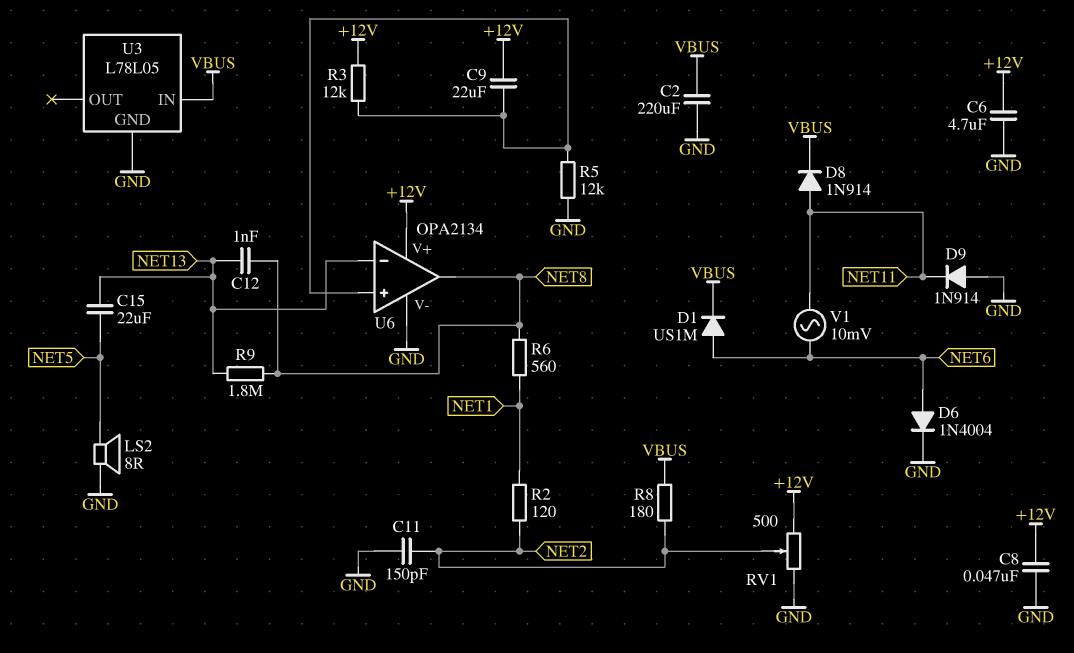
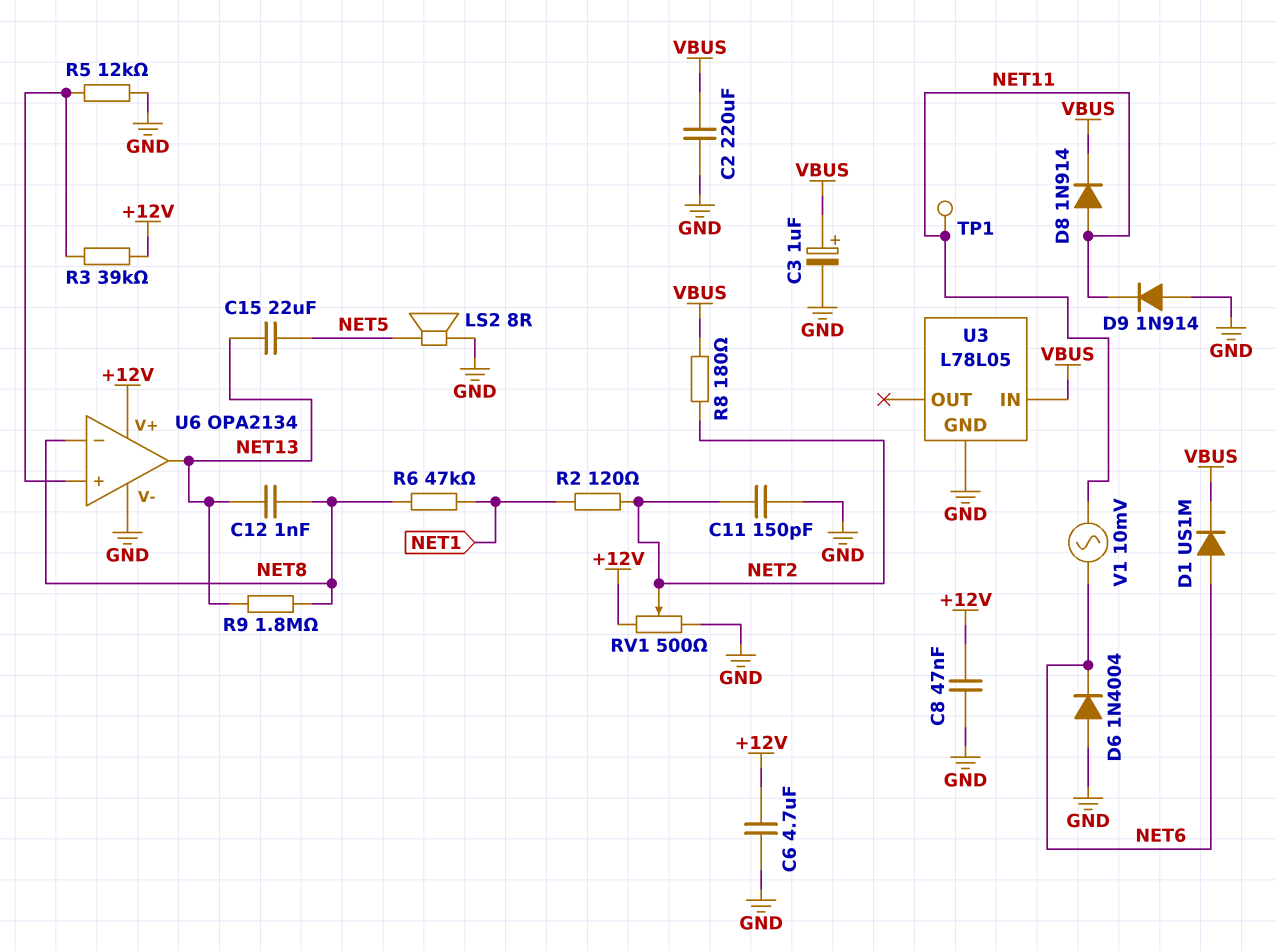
C3: none -> 1uF (plus VBUS, minus GND)
C9: 22uF (+12V, U6/in+) -> none
D6: diode 1N4004 (A NET6, K GND) -> diode 1N4004 (A GND, K NET6)
R3: 12k (+12V, U6/in+) -> 39k (+12V, U6/in+)
R6: 560 (NET1, NET8) -> 47k (NET1, NET8)
TP1: none -> test point (NET11)
U6 pin in-: NET13 -> NET8
U6 pin out: NET8 -> NET13

